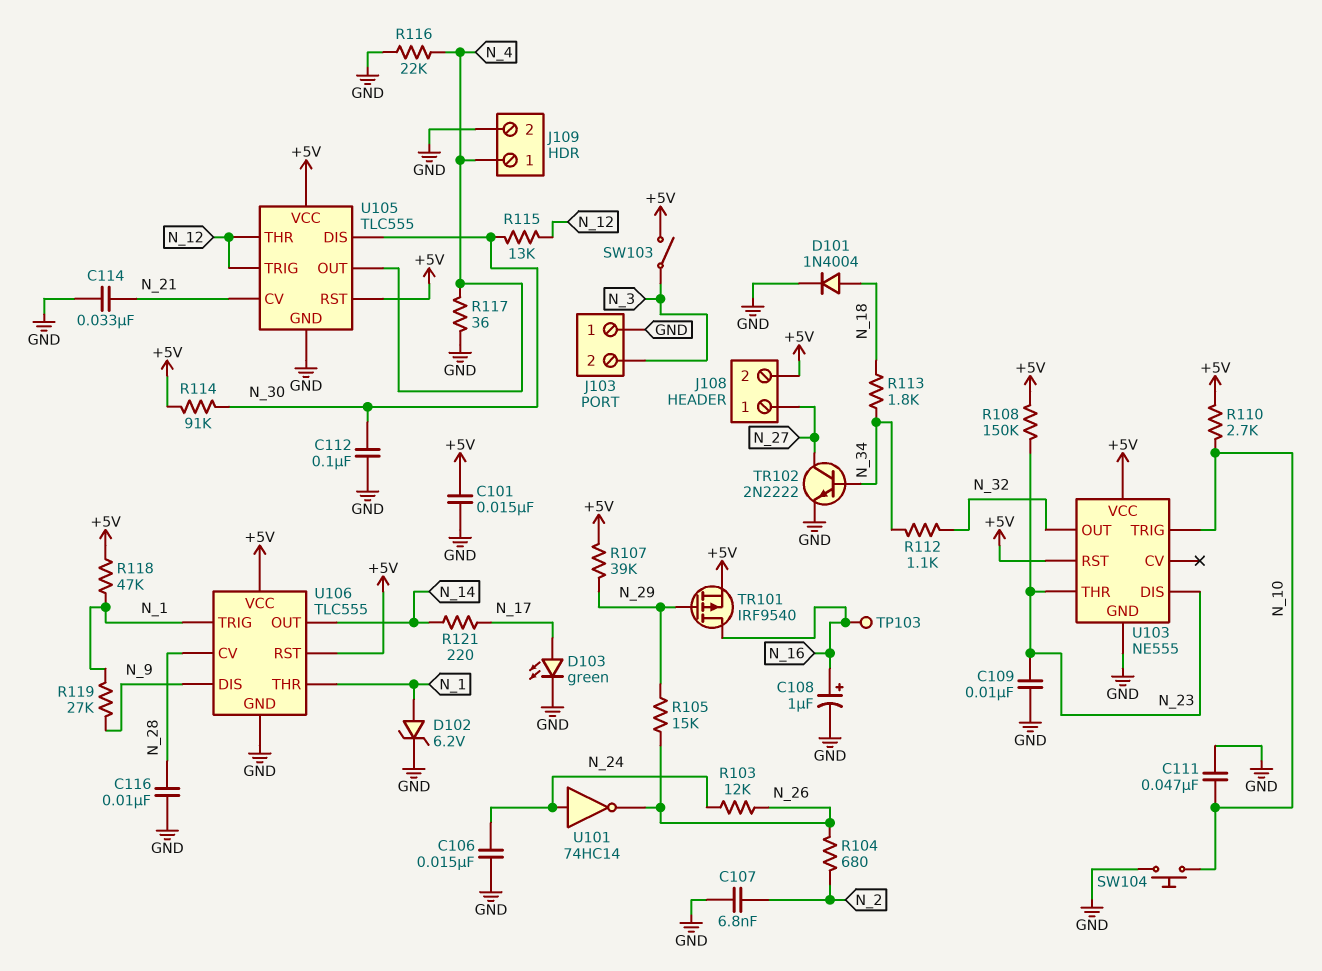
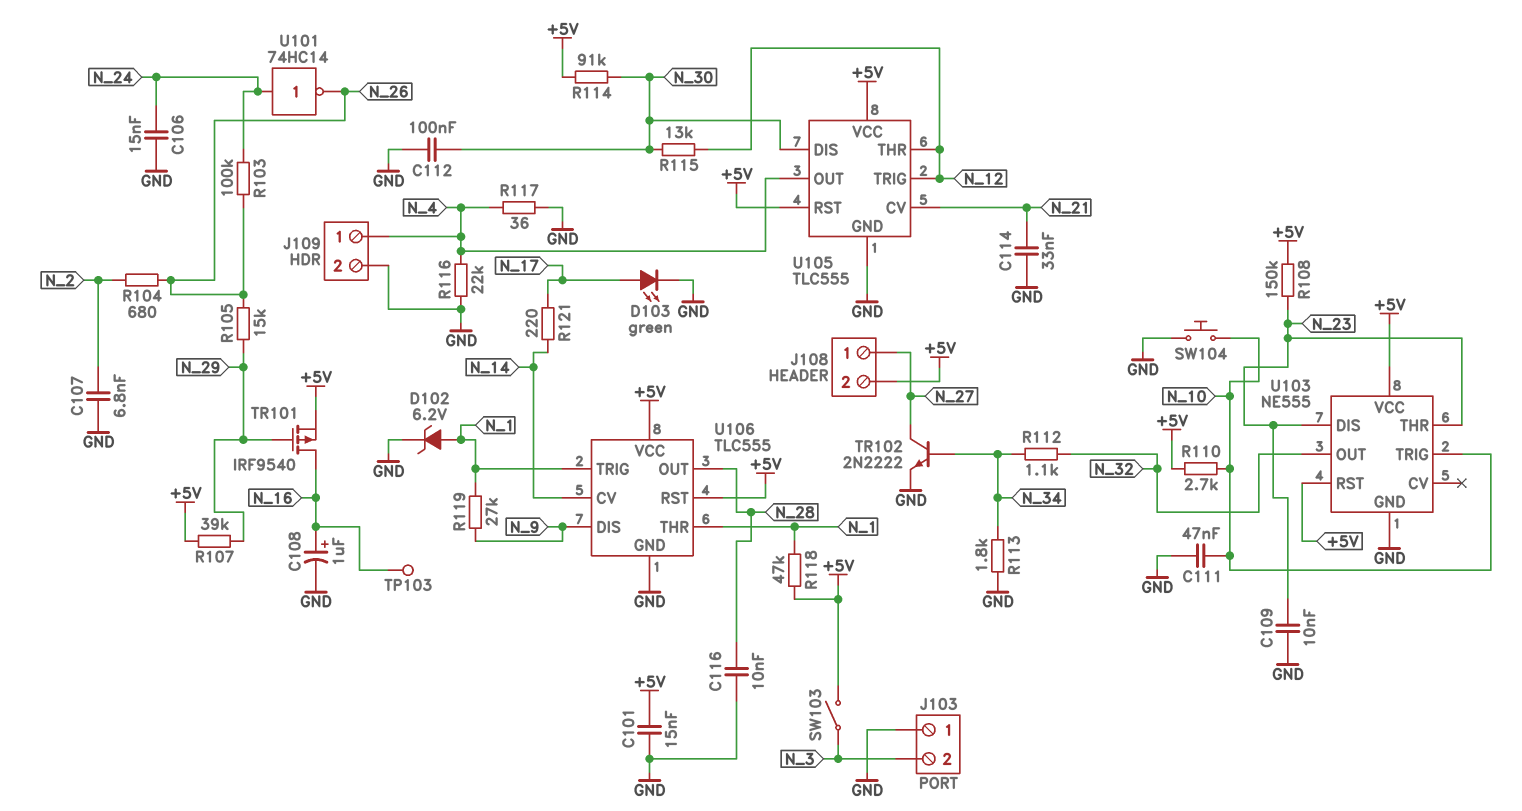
D101: diode 1N4004 (A N_18, K GND) -> none
R103: 12k (N_24, N_26) -> 100k (N_24, N_26)
R113: 1.8k (N_18, N_34) -> 1.8k (GND, N_34)
U106 pin CV: N_28 -> N_14
U106 pin OUT: N_14 -> N_28

